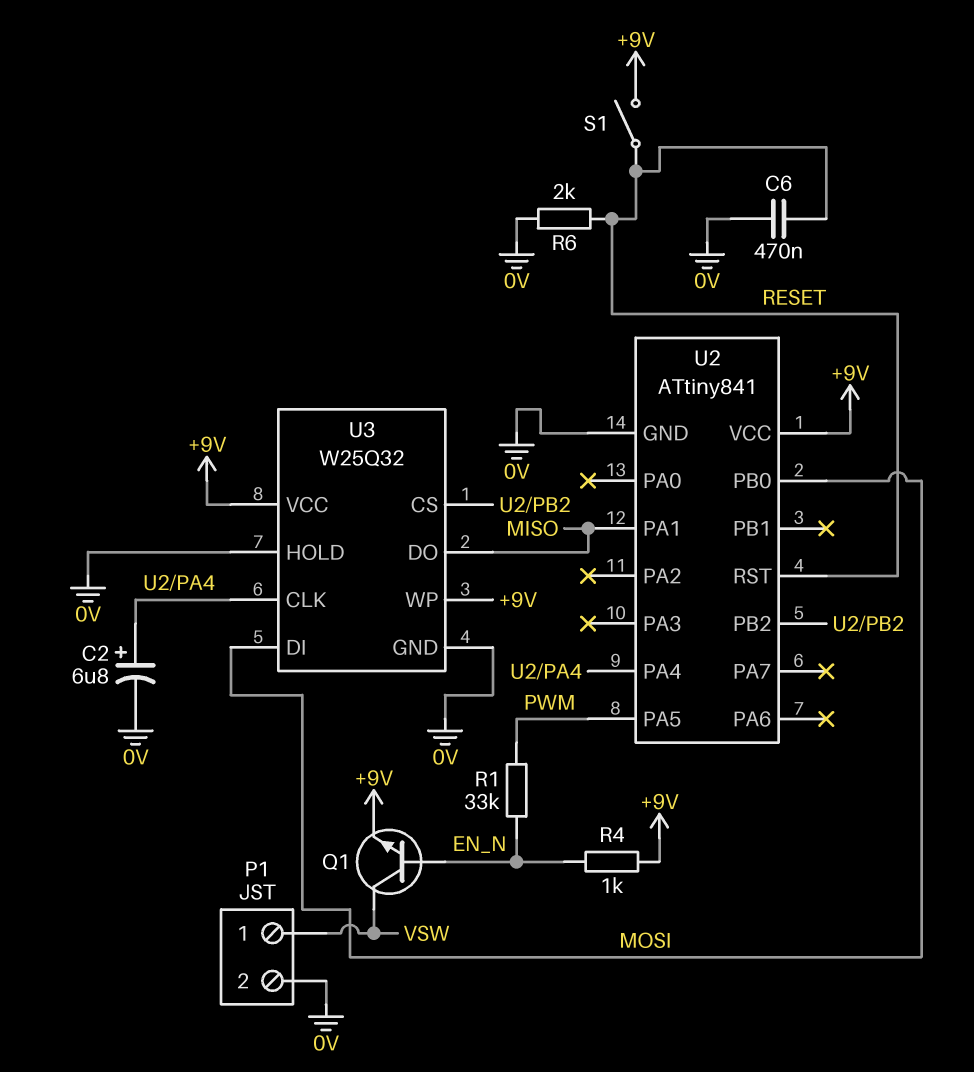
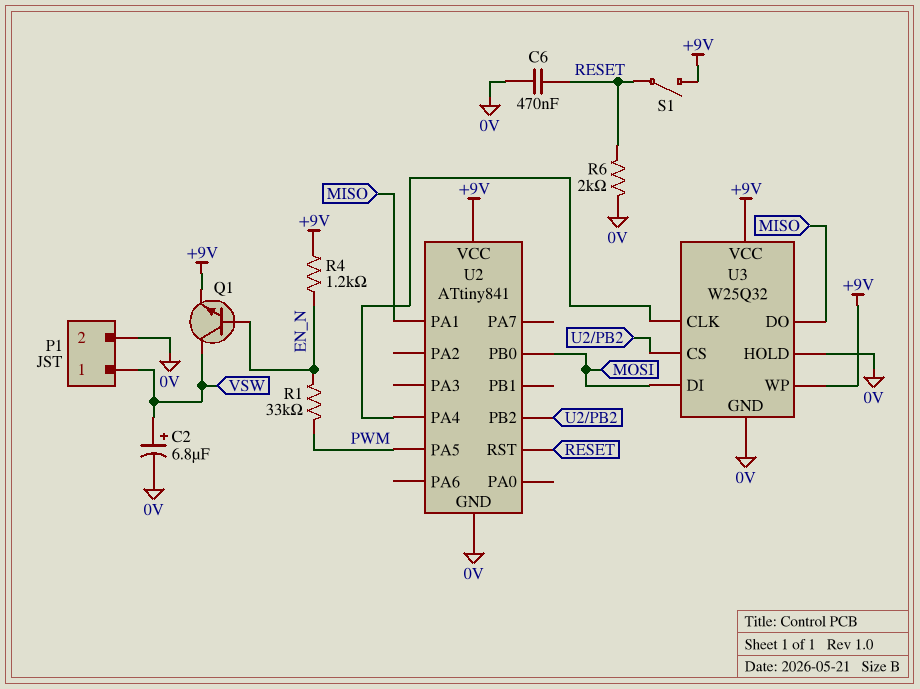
C2: 6.8uF (plus U2/PA4, minus 0V) -> 6.8uF (plus VSW, minus 0V)
R4: 1k (+9V, EN_N) -> 1.2k (+9V, EN_N)

